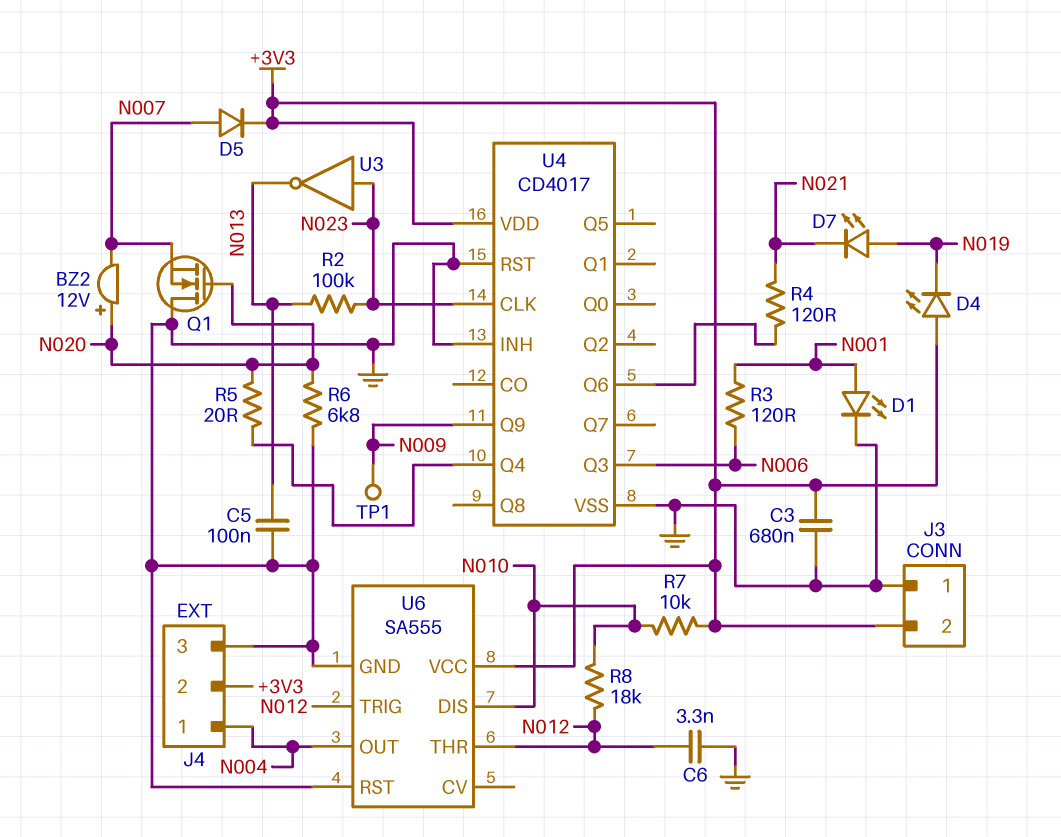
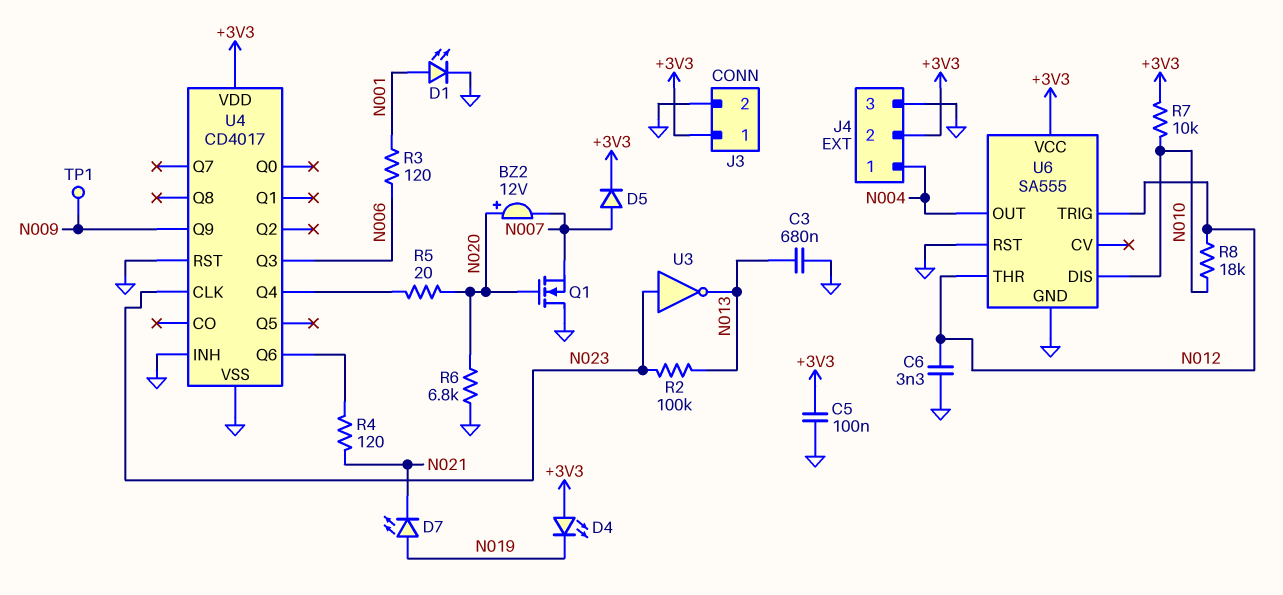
C3: 680nF (+3V3, GND) -> 680nF (GND, N013)
C5: 100nF (GND, N013) -> 100nF (+3V3, GND)
J3 pin 1: GND -> +3V3
J3 pin 2: +3V3 -> GND

